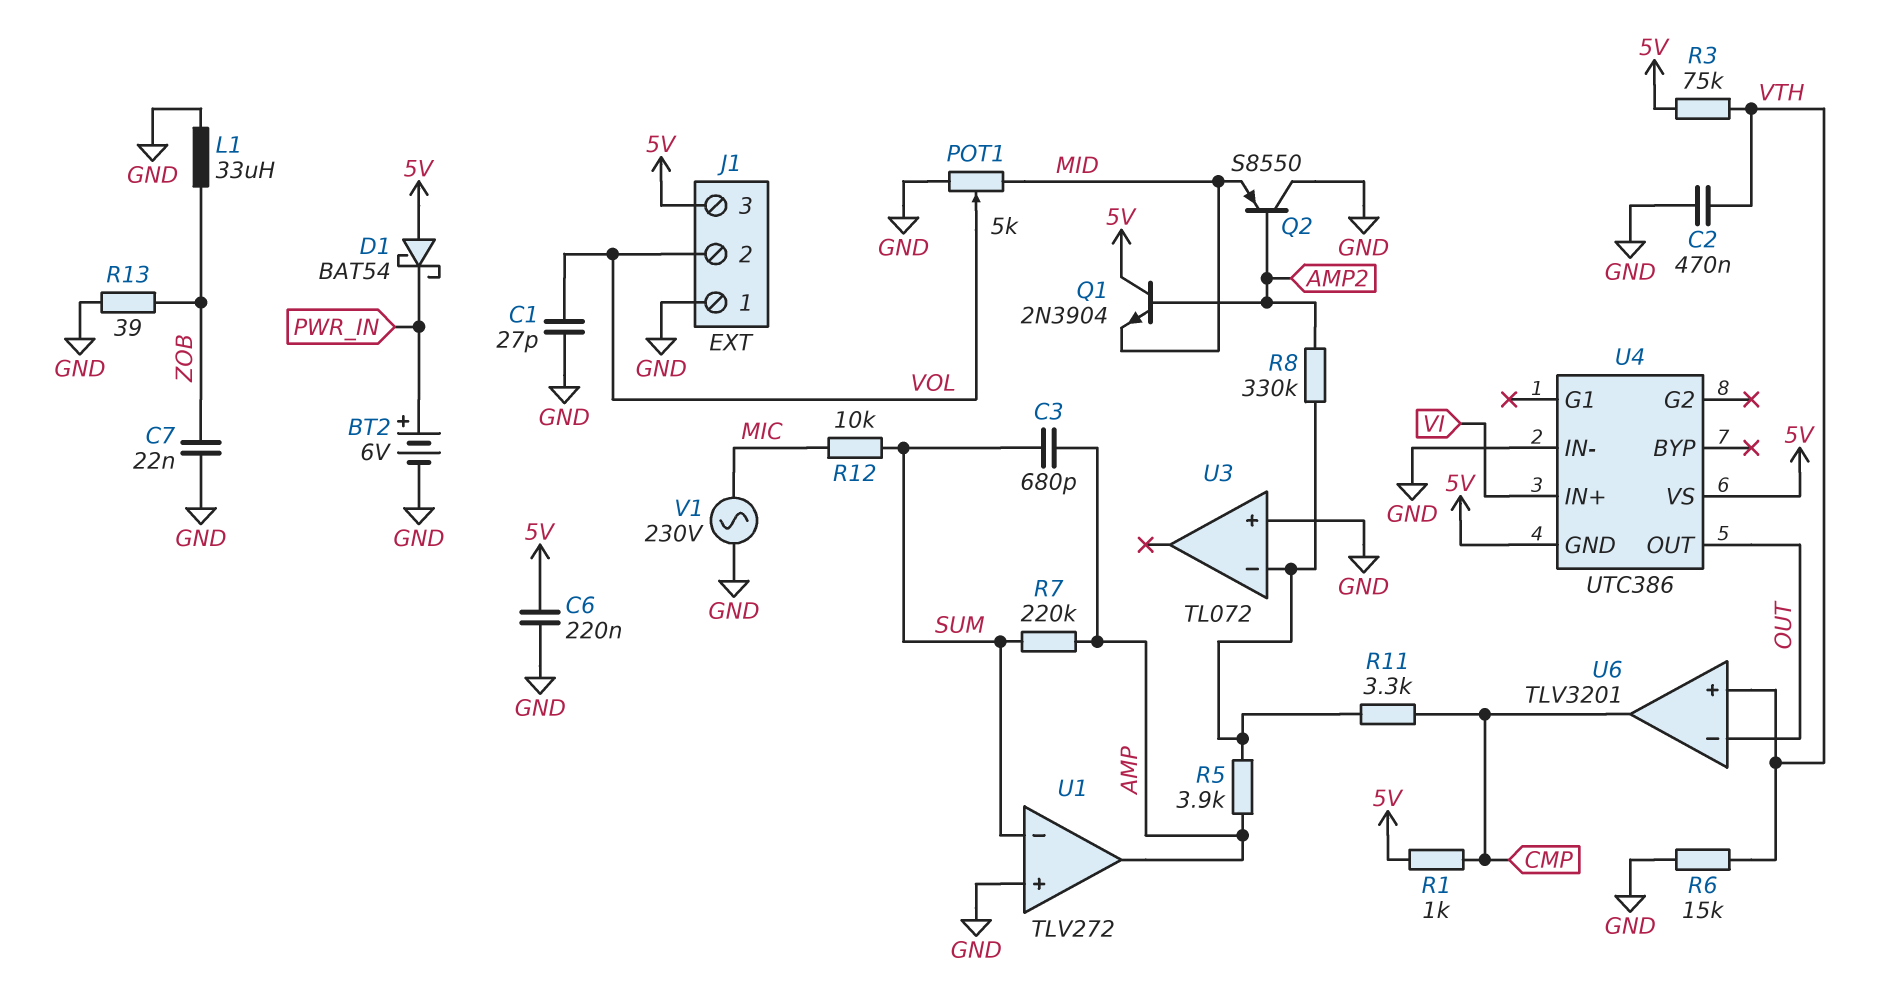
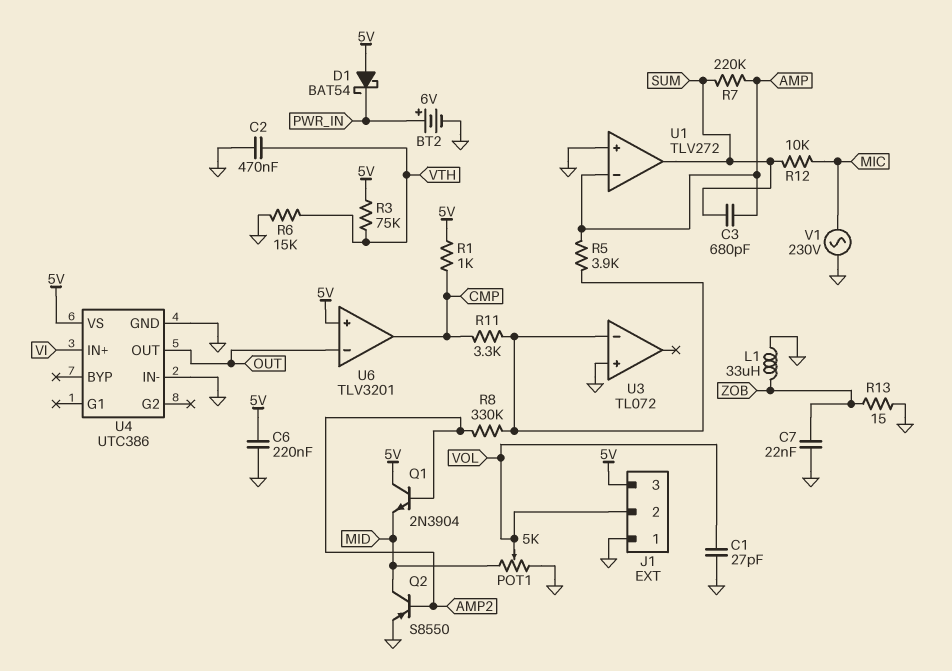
Q2: PNP S8550 (B AMP2, C GND, E MID) -> PNP S8550 (B AMP2, C MID, E GND)
R13: 39 (GND, ZOB) -> 15 (GND, ZOB)
U1 pin in-: SUM -> AMP
U1 pin out: AMP -> SUM
U4 pin GND: 5V -> GND
U6 pin in+: VTH -> 5V

